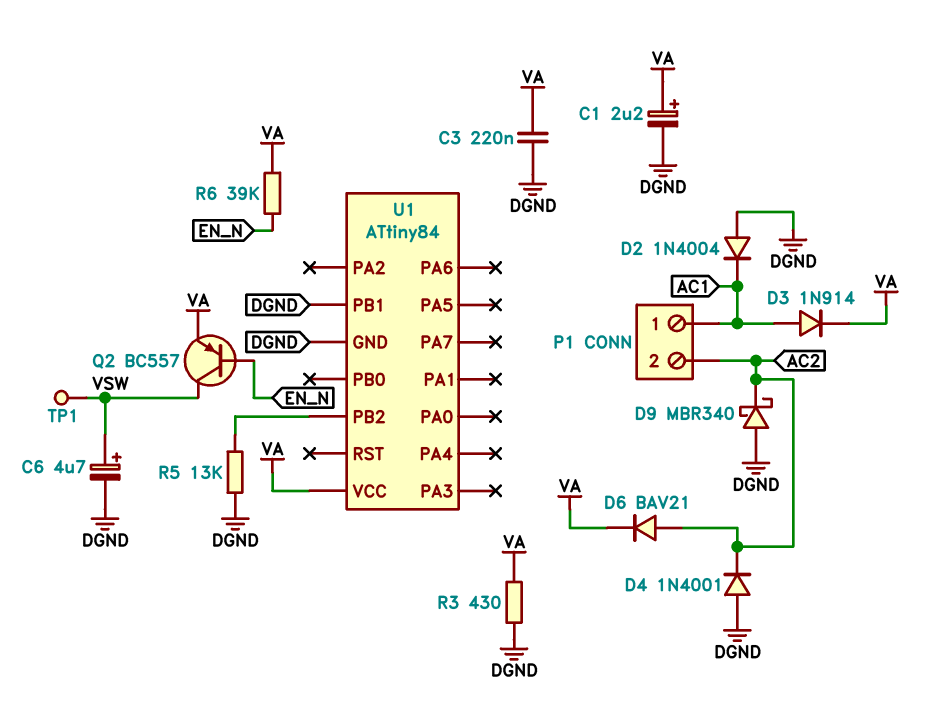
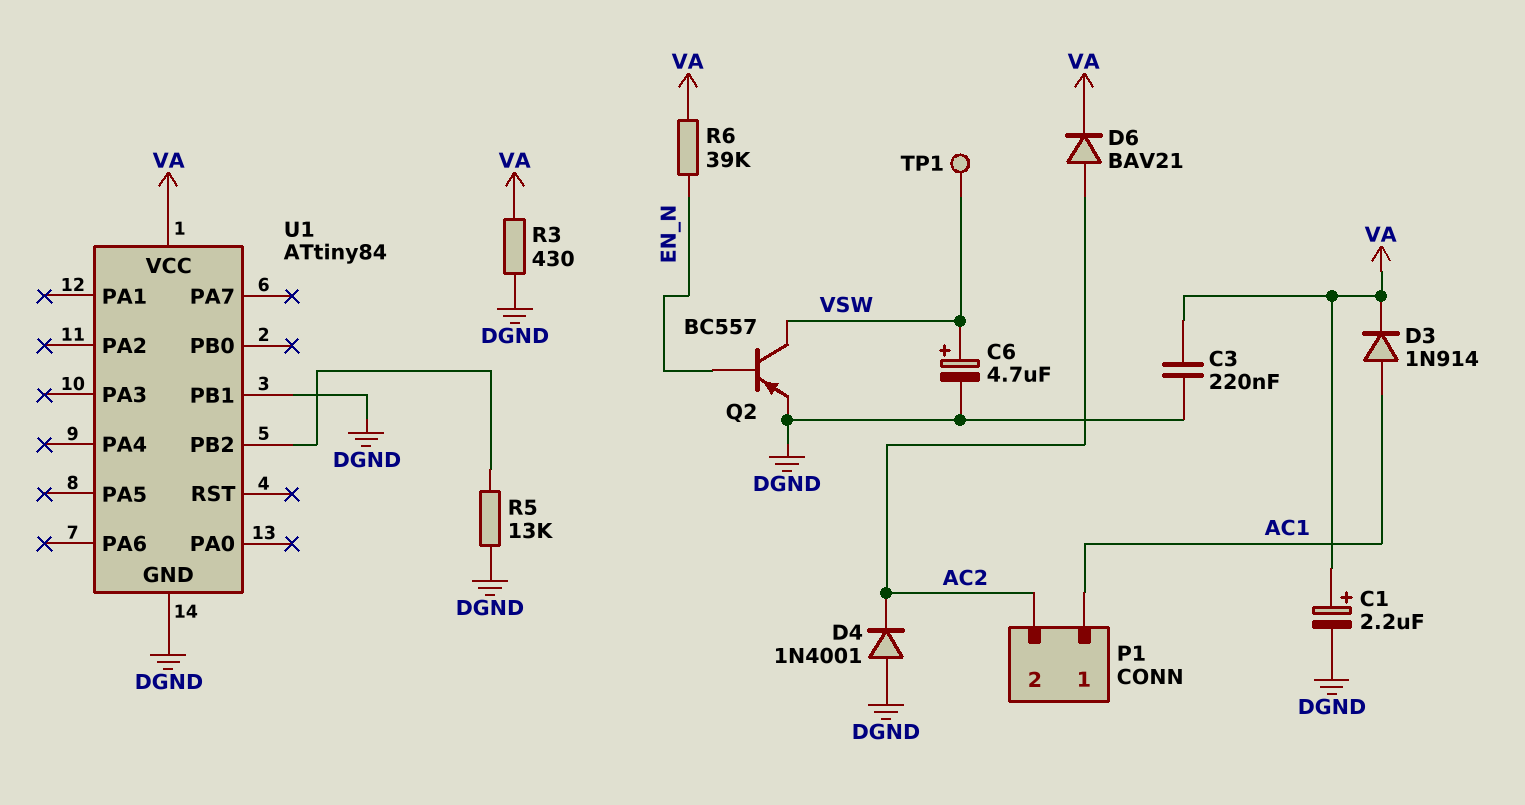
D2: diode 1N4004 (A DGND, K AC1) -> none
D9: schottky MBR340 (A DGND, K AC2) -> none
Q2: PNP BC557 (B EN_N, C VSW, E VA) -> PNP BC557 (B EN_N, C VSW, E DGND)

